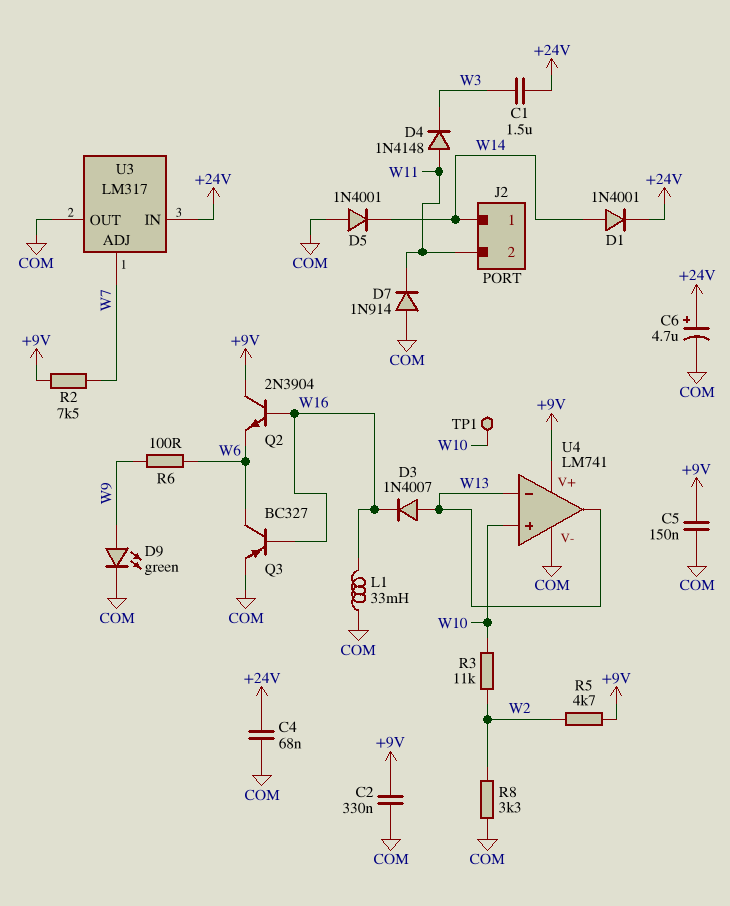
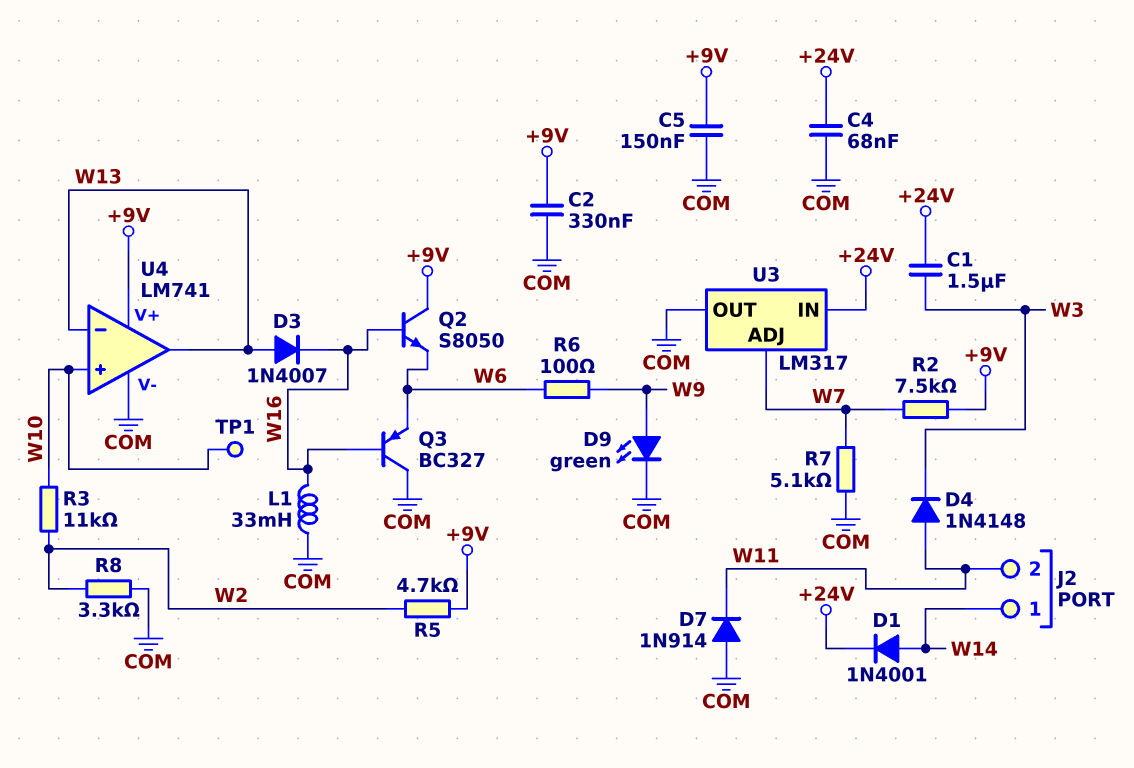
C6: 4.7uF (plus +24V, minus COM) -> none
D5: diode 1N4001 (A COM, K W14) -> none
Q2: NPN 2N3904 (B W16, C +9V, E W6) -> NPN S8050 (B W16, C +9V, E W6)
Q3: PNP BC327 (B W16, C W6, E COM) -> PNP BC327 (B W16, C COM, E W6)
R7: none -> 5.1k (COM, W7)

